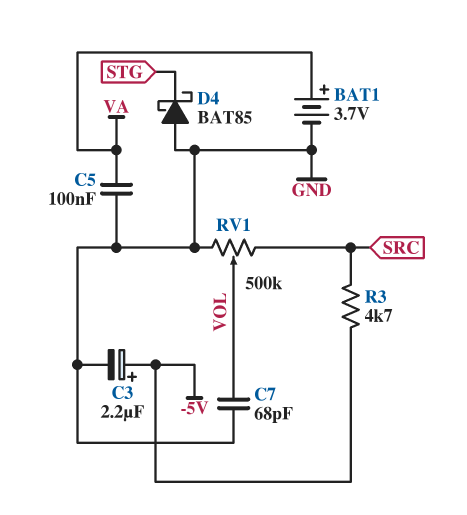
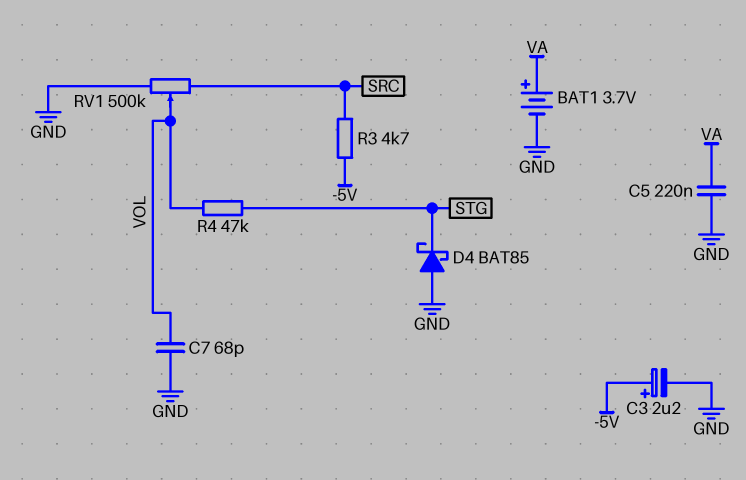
C5: 100nF (GND, VA) -> 220nF (GND, VA)
R4: none -> 47k (STG, VOL)

